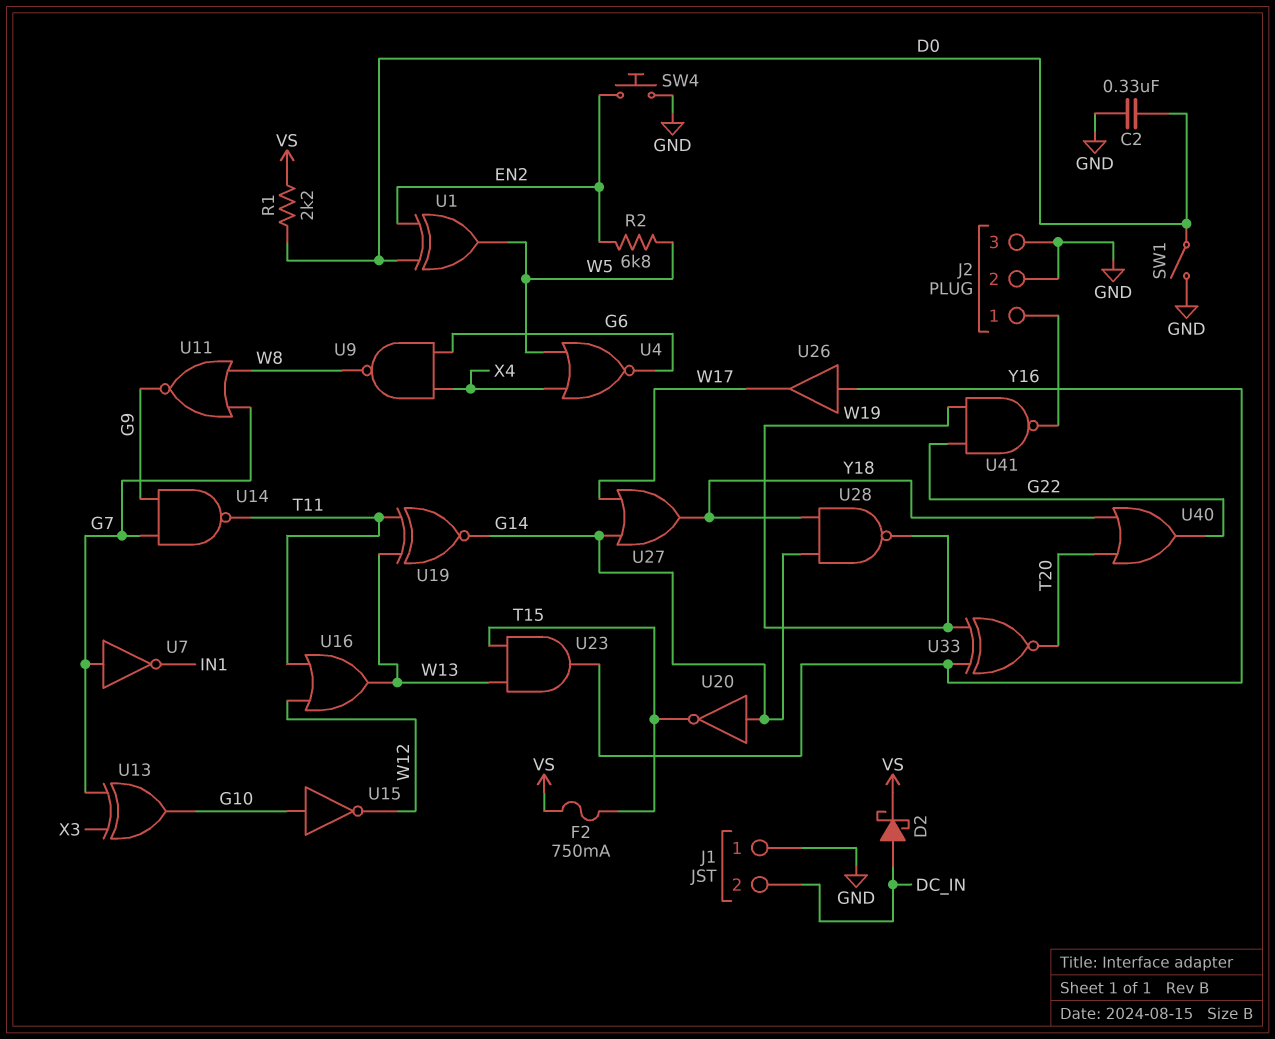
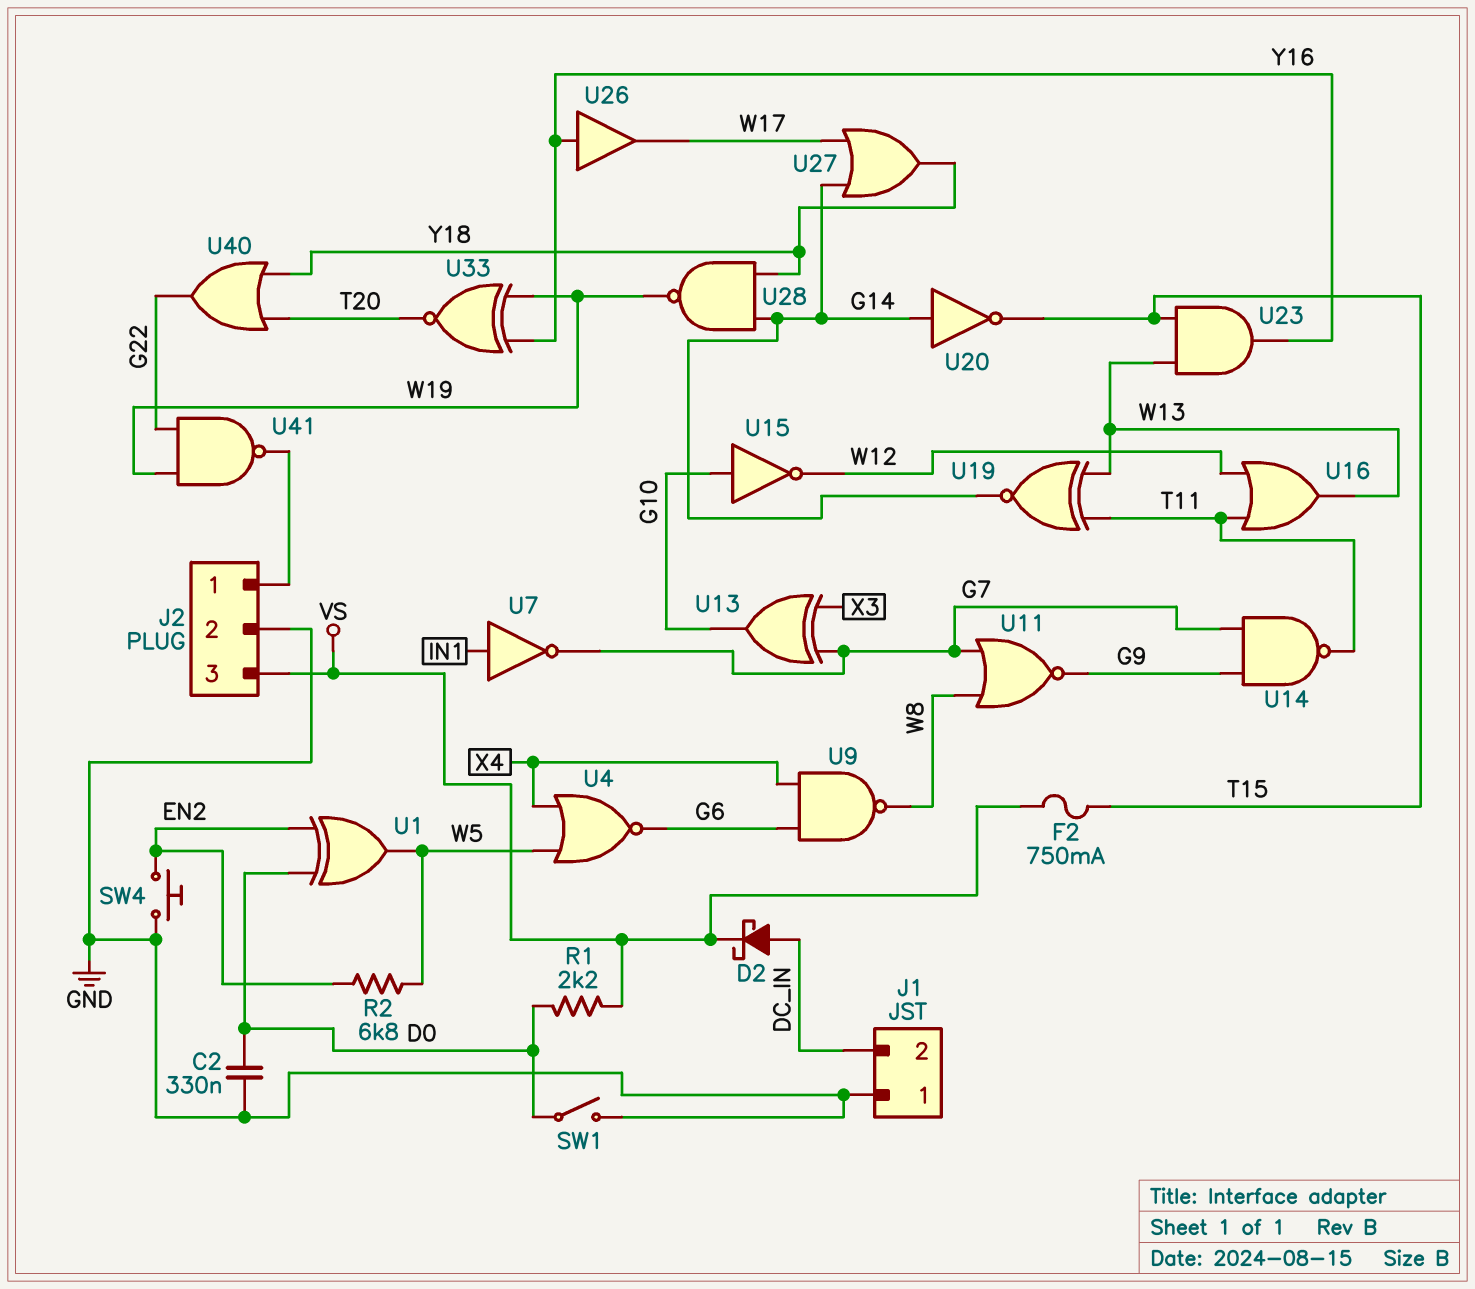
J2 pin 3: GND -> VS
U7: NOT (in G7, out IN1) -> NOT (in IN1, out G7)

